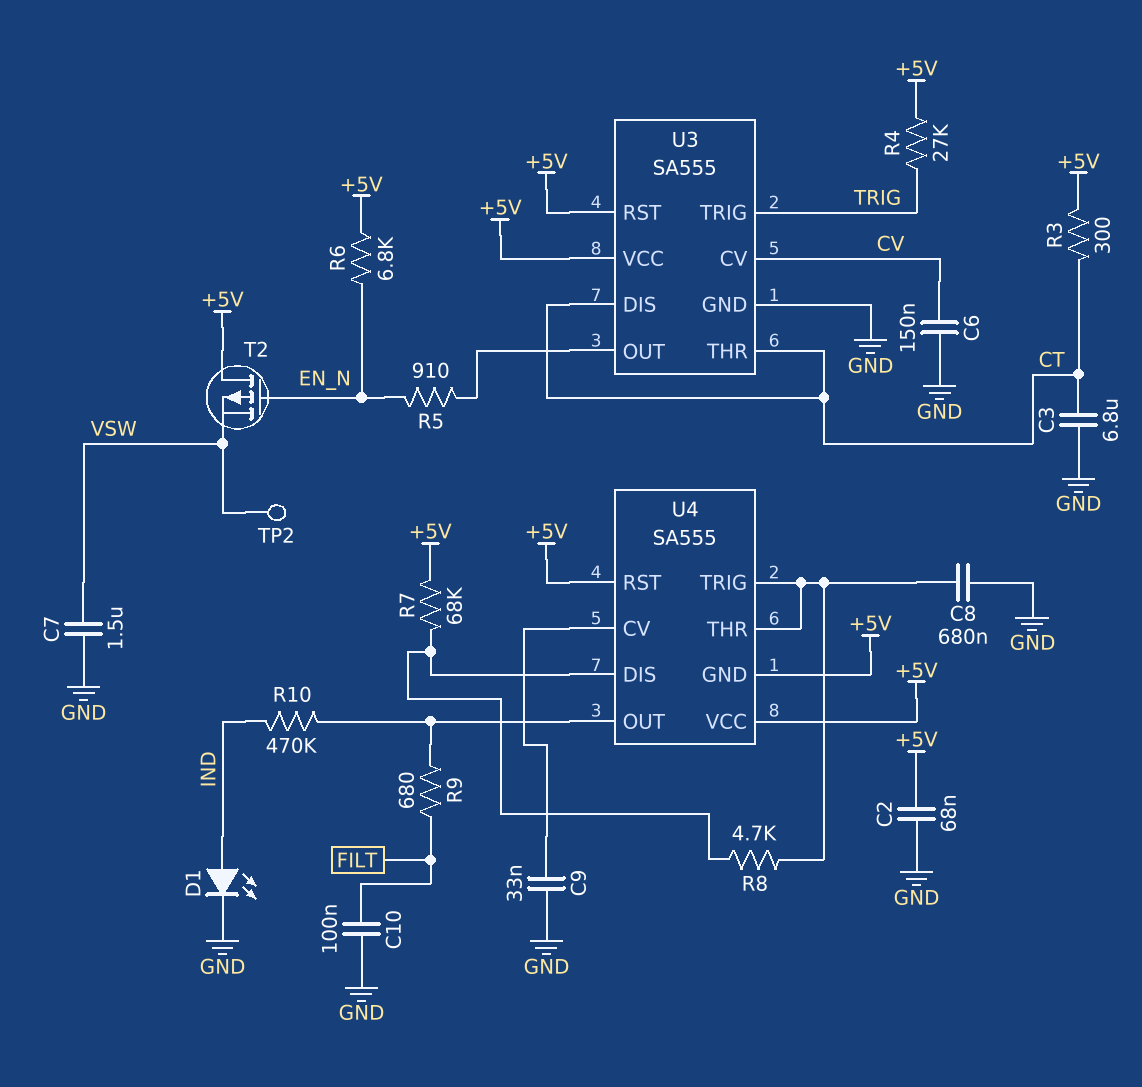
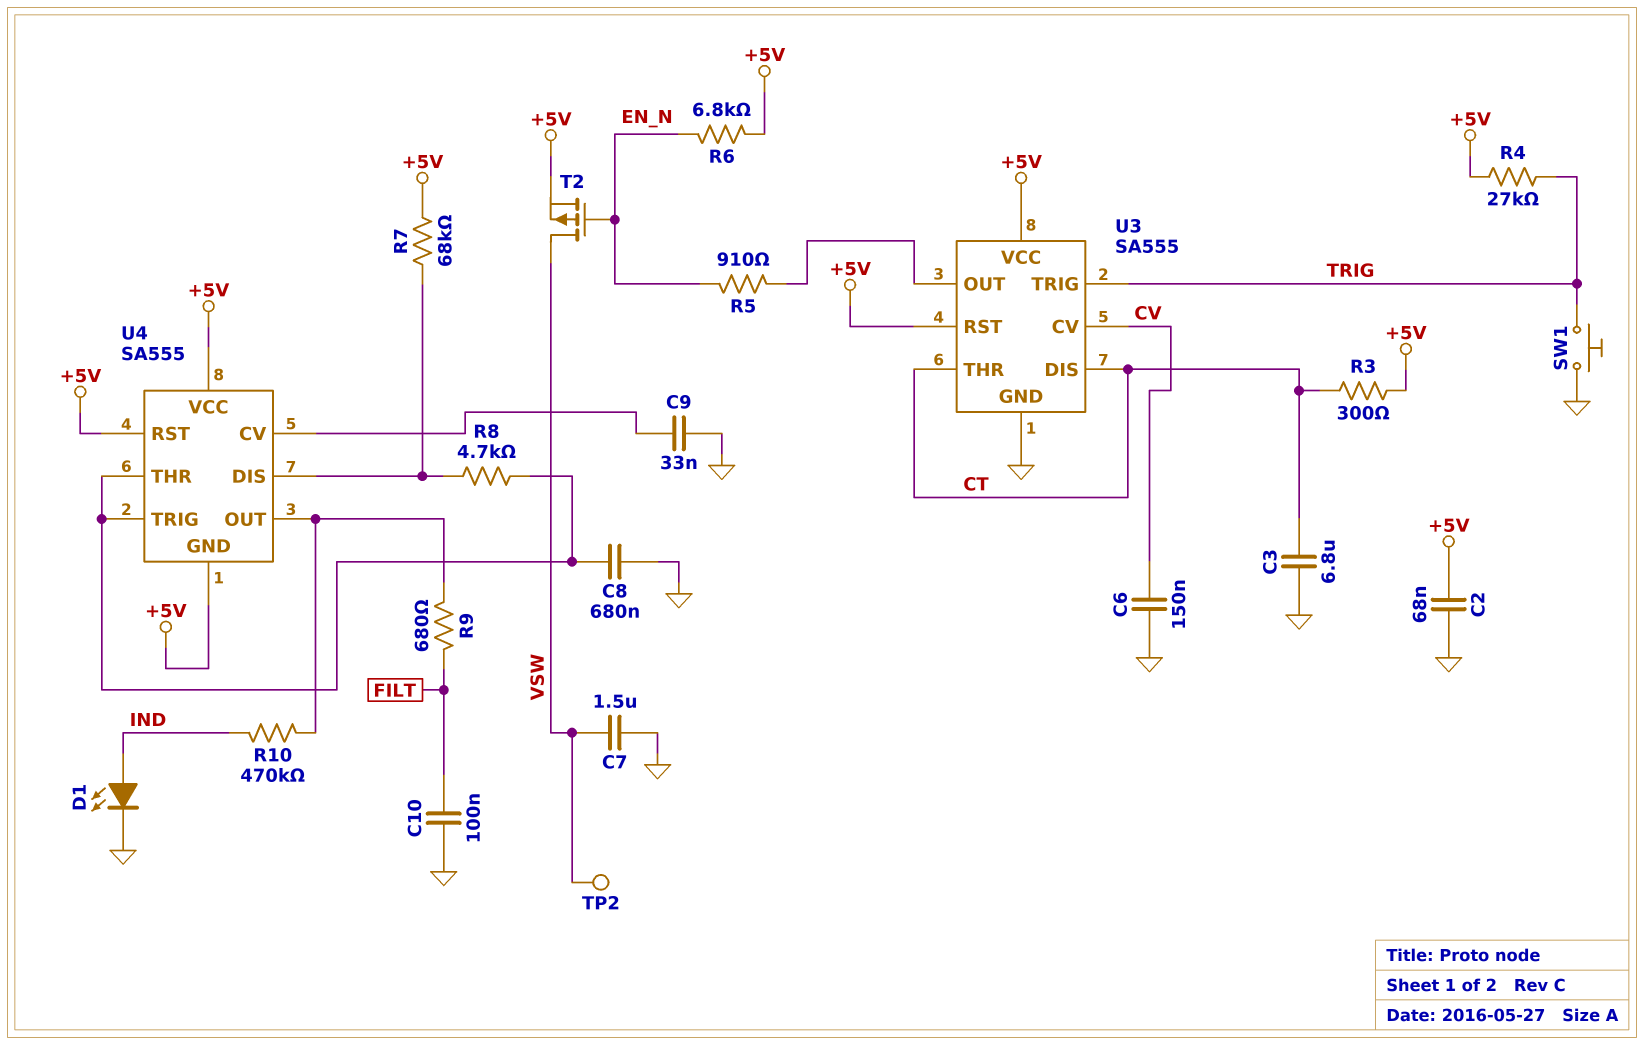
SW1: none -> button (GND, TRIG)
T2: PMOS (G EN_N, D +5V, S VSW) -> PMOS (G EN_N, D VSW, S +5V)

